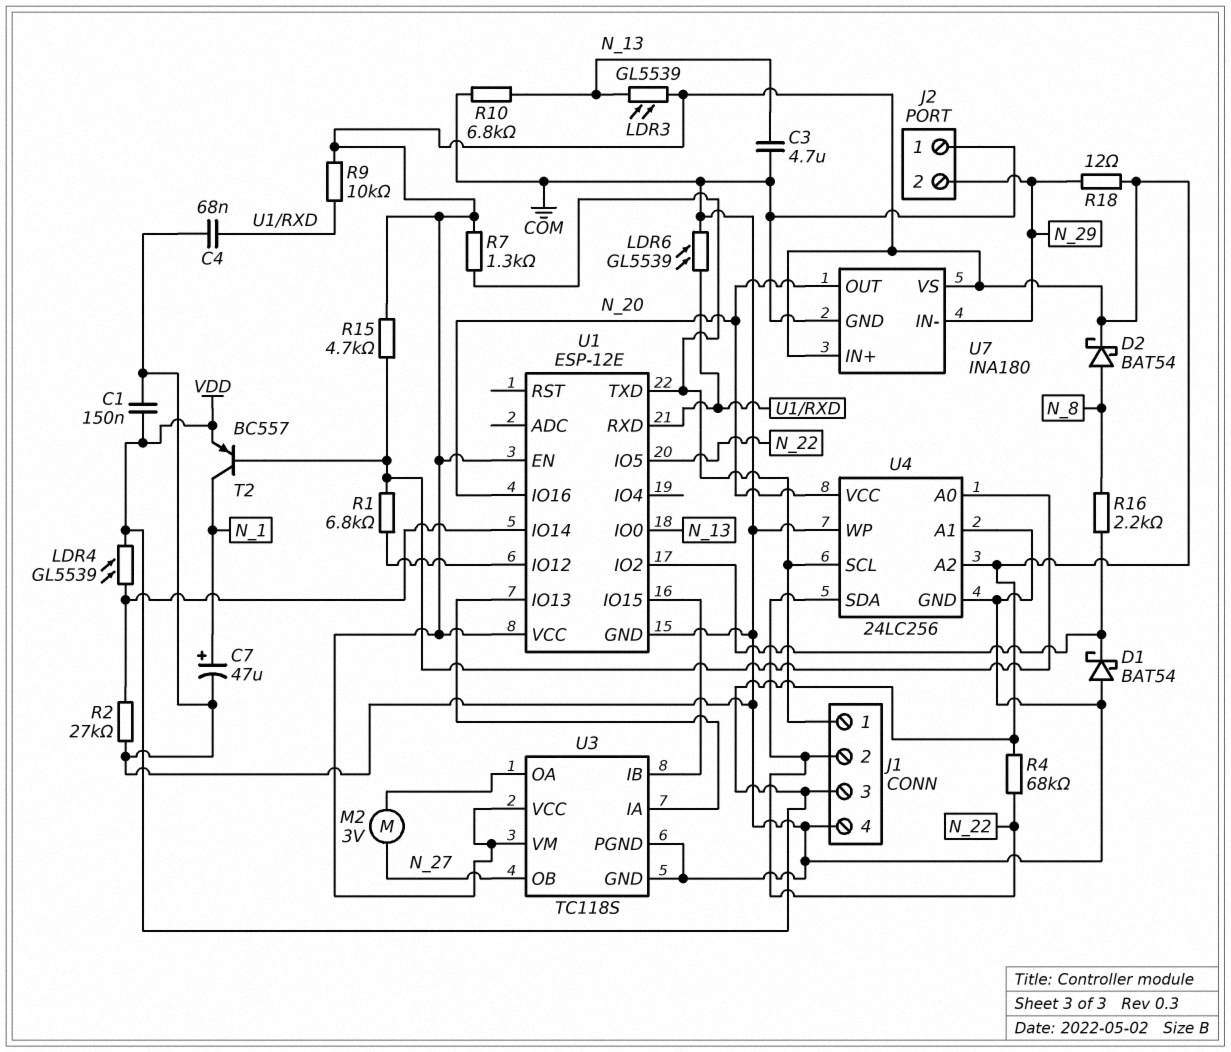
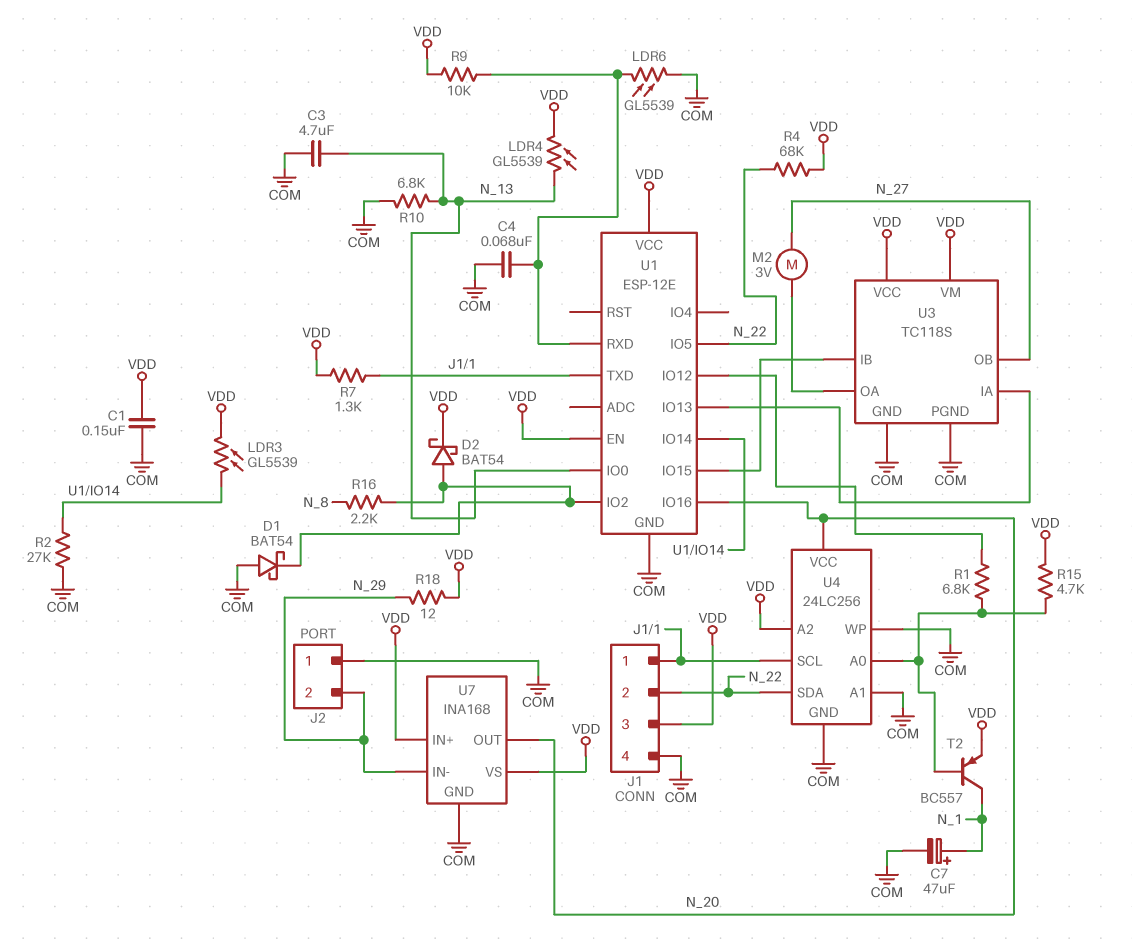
D2: schottky BAT54 (A N_8, K VDD) -> schottky BAT54 (A U1/IO2, K VDD)
LDR3: GL5539 (N_13, VDD) -> GL5539 (U1/IO14, VDD)
LDR4: GL5539 (U1/IO14, VDD) -> GL5539 (N_13, VDD)
U7: INA180 -> INA168

